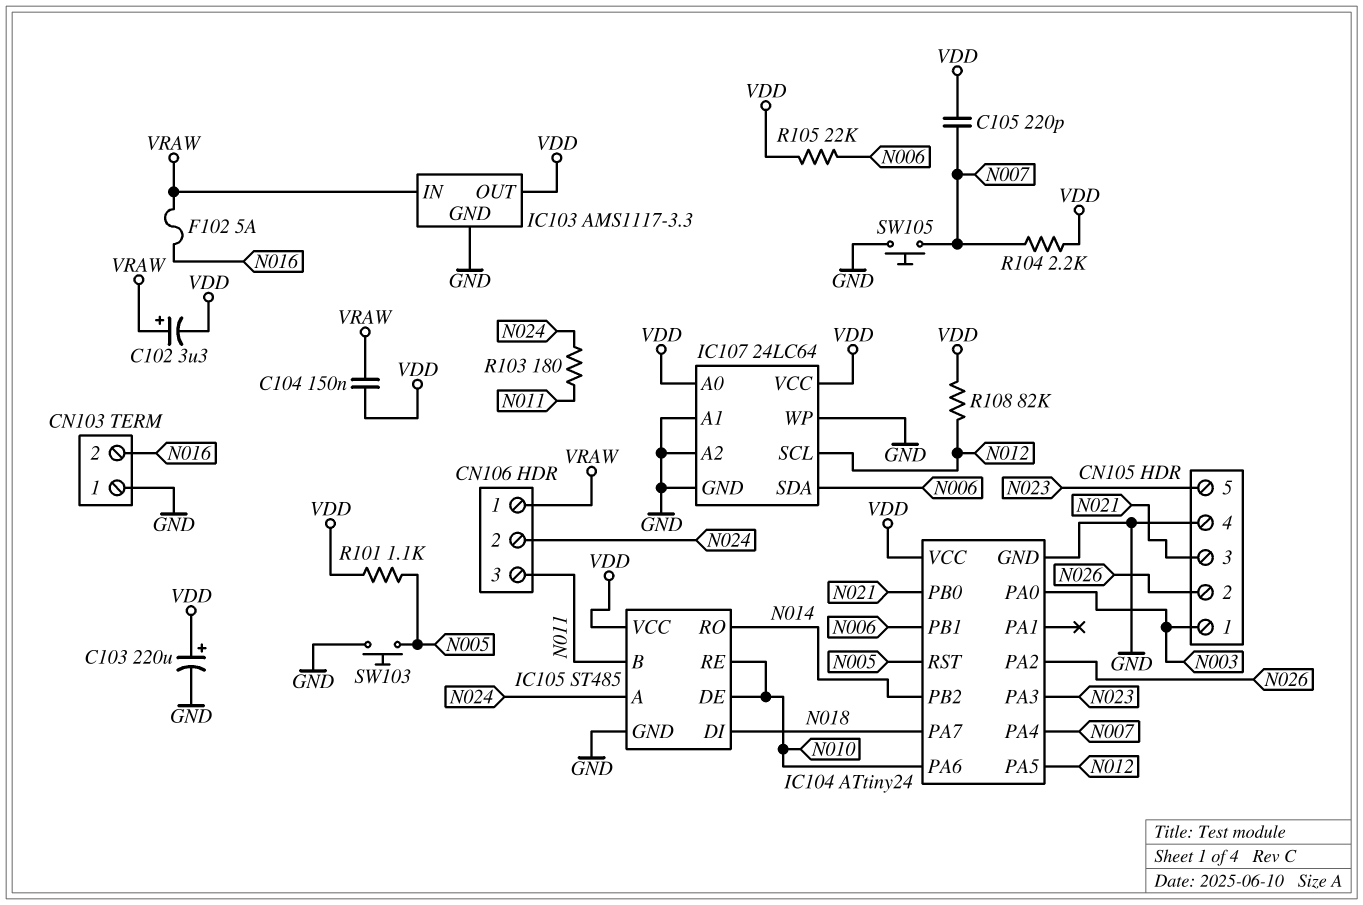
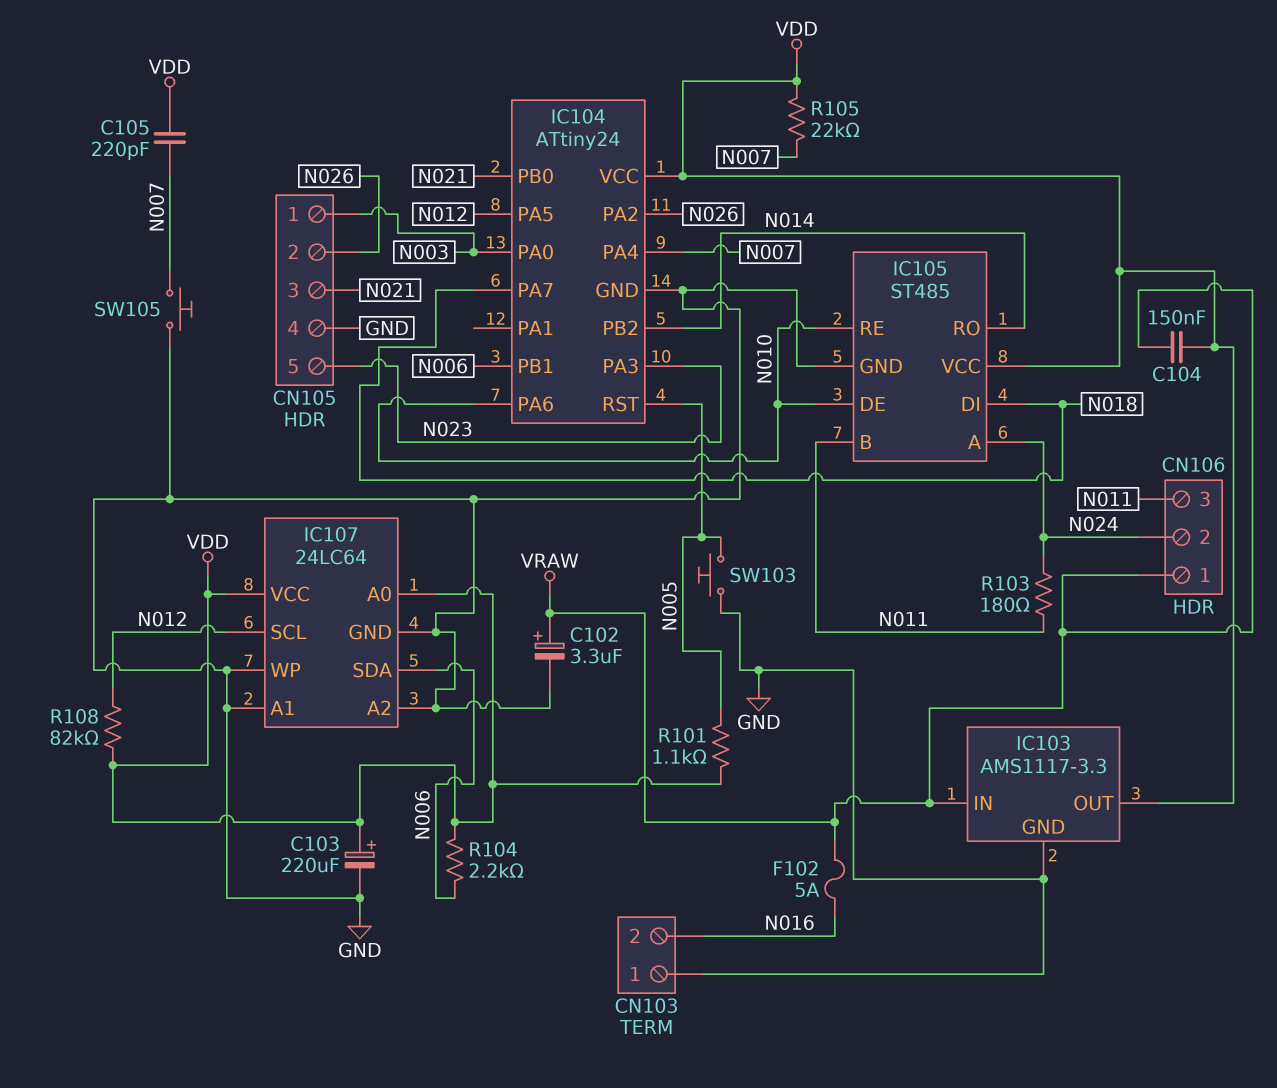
C102: 3.3uF (plus VRAW, minus VDD) -> 3.3uF (plus VRAW, minus GND)
R104: 2.2k (N007, VDD) -> 2.2k (N006, VDD)
R105: 22k (N006, VDD) -> 22k (N007, VDD)

